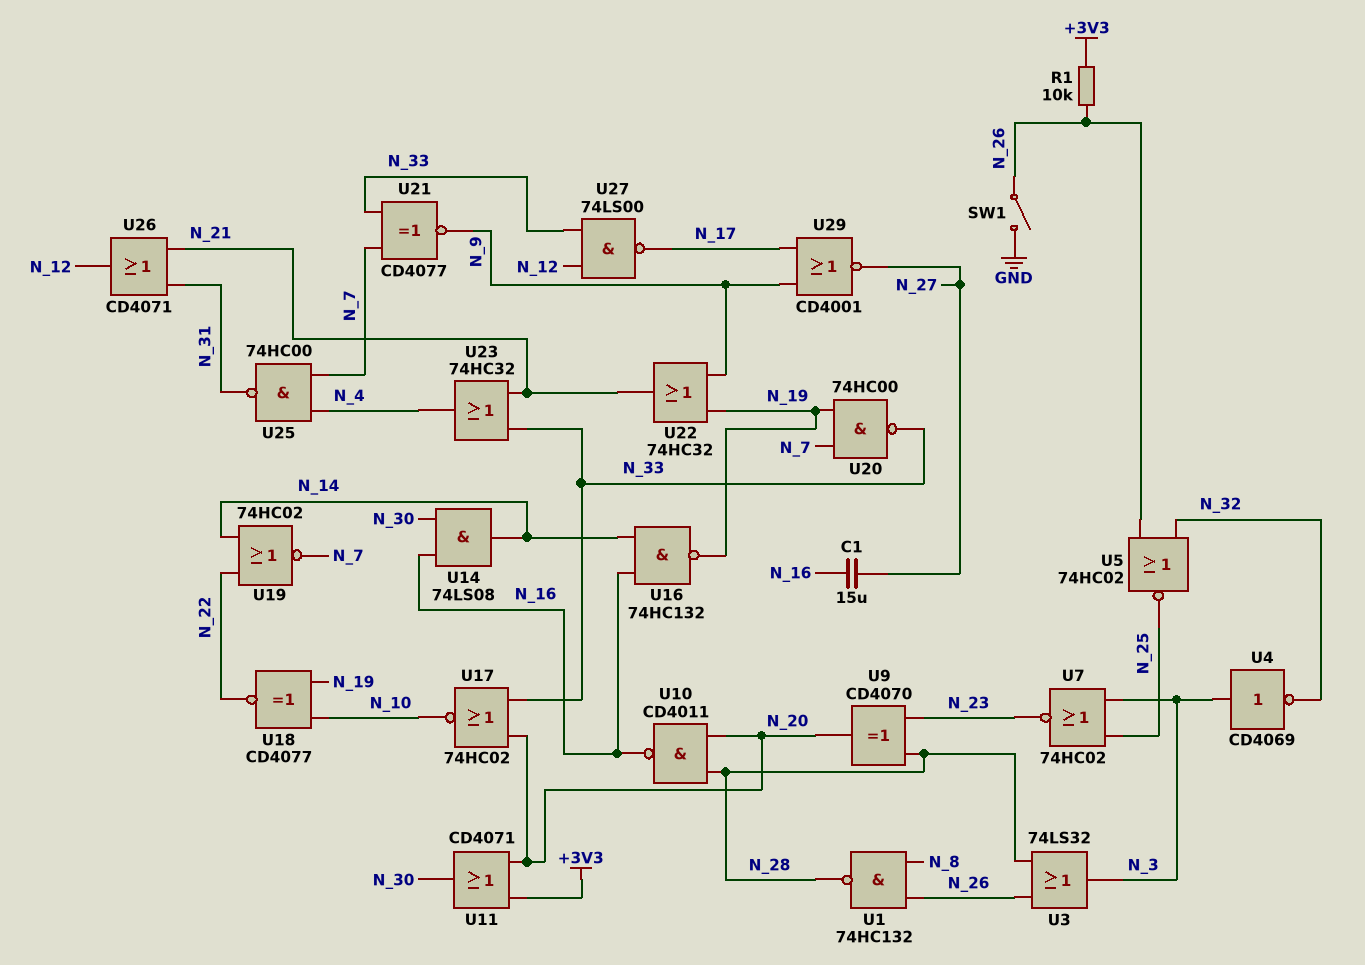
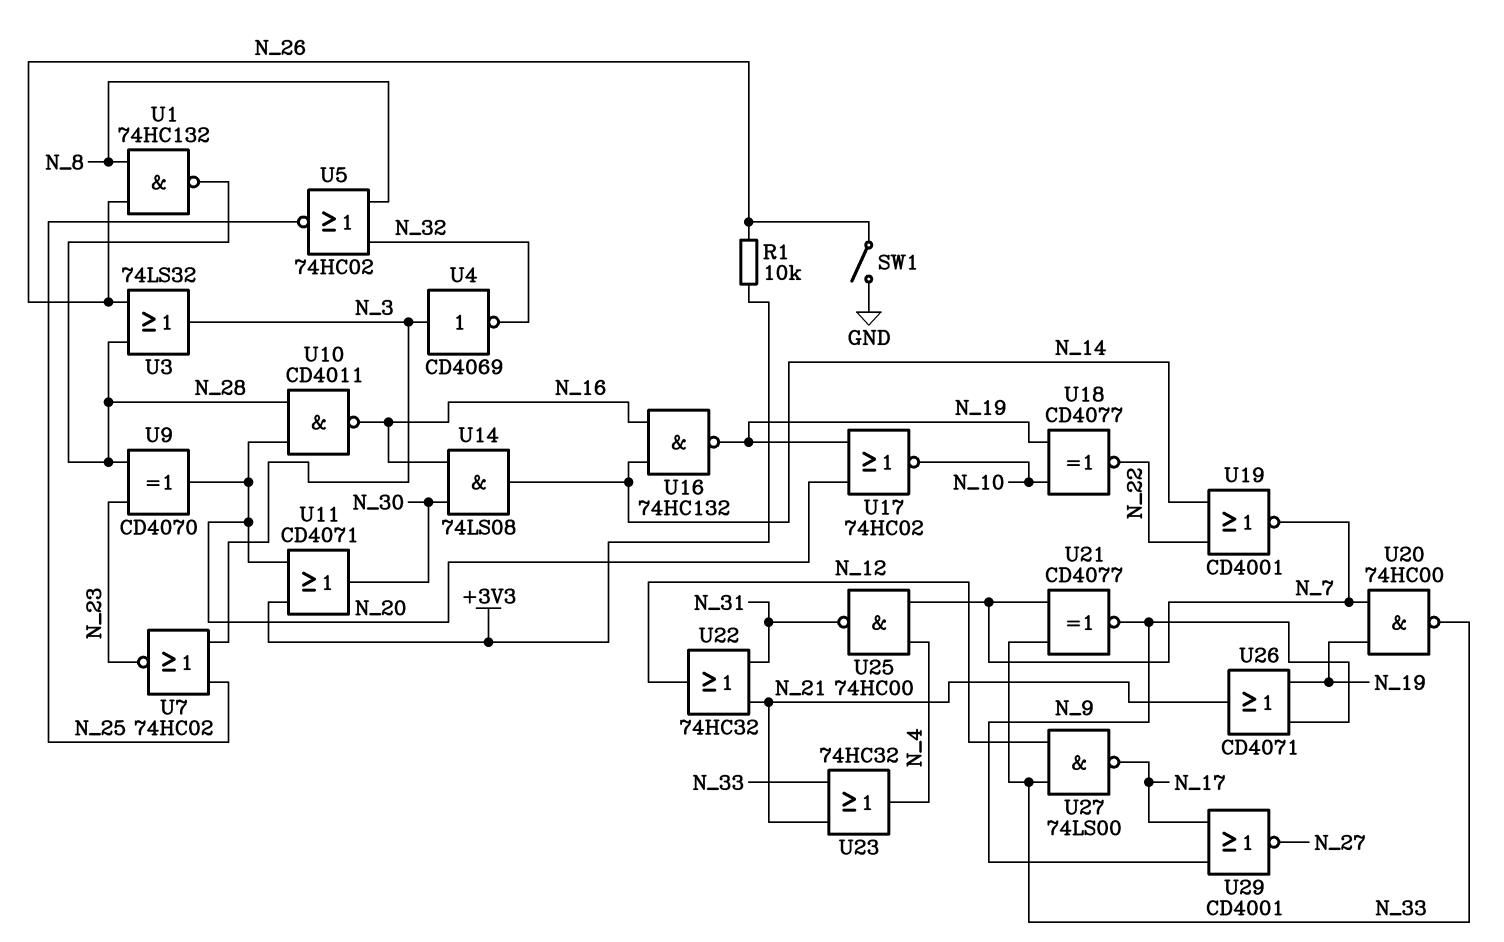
C1: 15uF (N_16, N_27) -> none
U5: NOR 74HC02 (in N_26, in N_32, out N_25) -> NOR 74HC02 (in N_8, in N_32, out N_25)
U17: NOR 74HC02 (in N_20, in N_33, out N_10) -> NOR 74HC02 (in N_19, in N_20, out N_10)
U19: NOR 74HC02 (in N_14, in N_22, out N_7) -> NOR CD4001 (in N_14, in N_22, out N_7)
U22: OR 74HC32 (in N_9, in N_19, out N_21) -> OR 74HC32 (in N_21, in N_31, out N_12)
U26: OR CD4071 (in N_21, in N_31, out N_12) -> OR CD4071 (in N_9, in N_19, out N_21)

